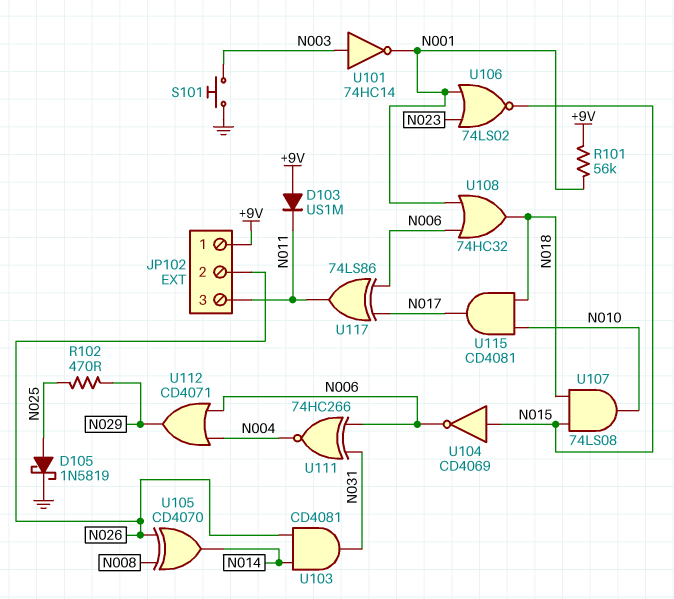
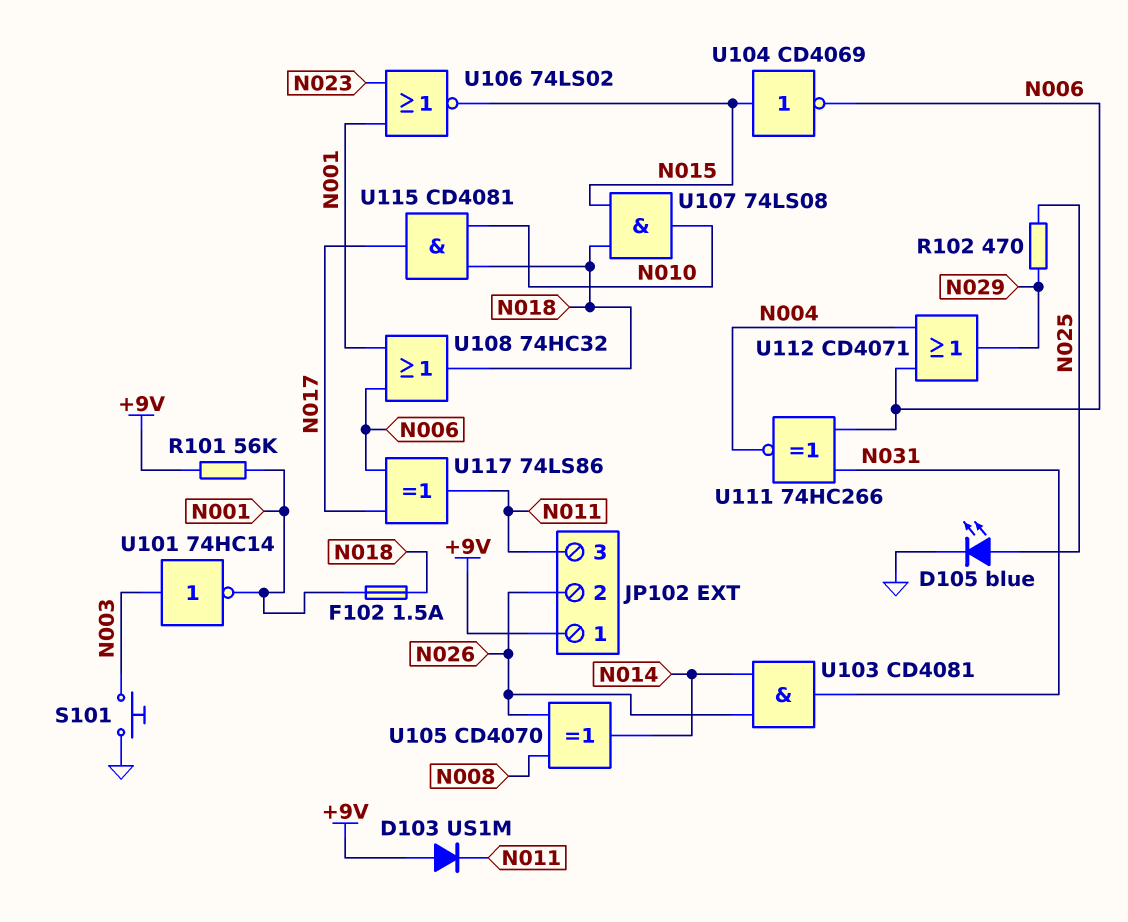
D105: schottky 1N5819 (A N025, K GND) -> LED blue (A N025, K GND)
F102: none -> 1.5A (N001, N018)

